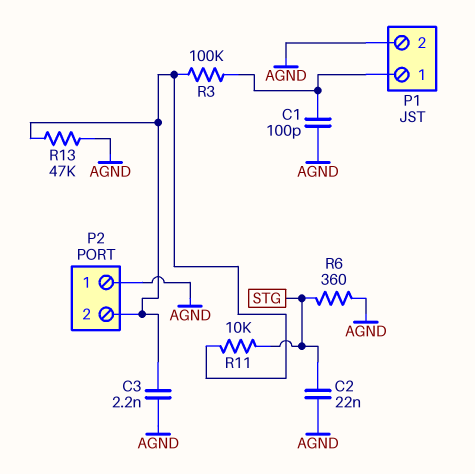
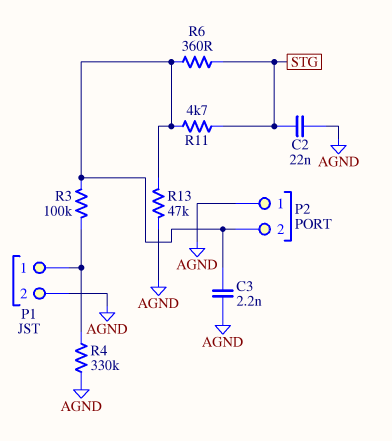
C1: 100pF (AGND, P1/1) -> none
R4: none -> 330k (AGND, P1/1)
R6: 360 (AGND, STG) -> 360 (P2/2, STG)
R11: 10k (P2/2, STG) -> 4.7k (P2/2, STG)

